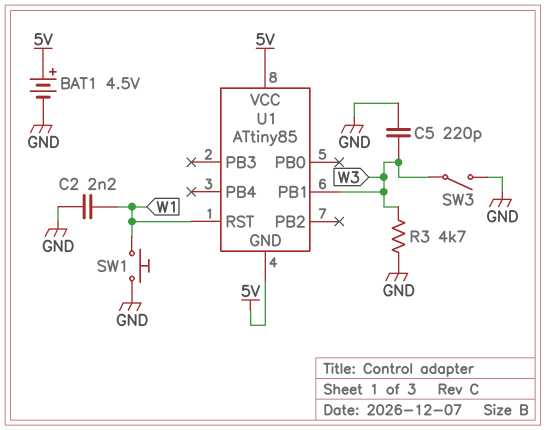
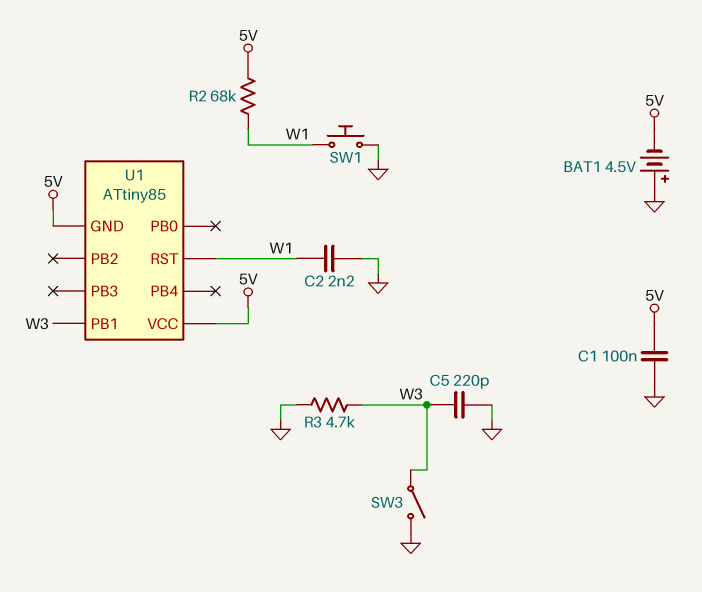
BAT1: 4.5V (plus 5V, minus GND) -> 4.5V (plus GND, minus 5V)
C1: none -> 100nF (5V, GND)
R2: none -> 68k (5V, W1)

